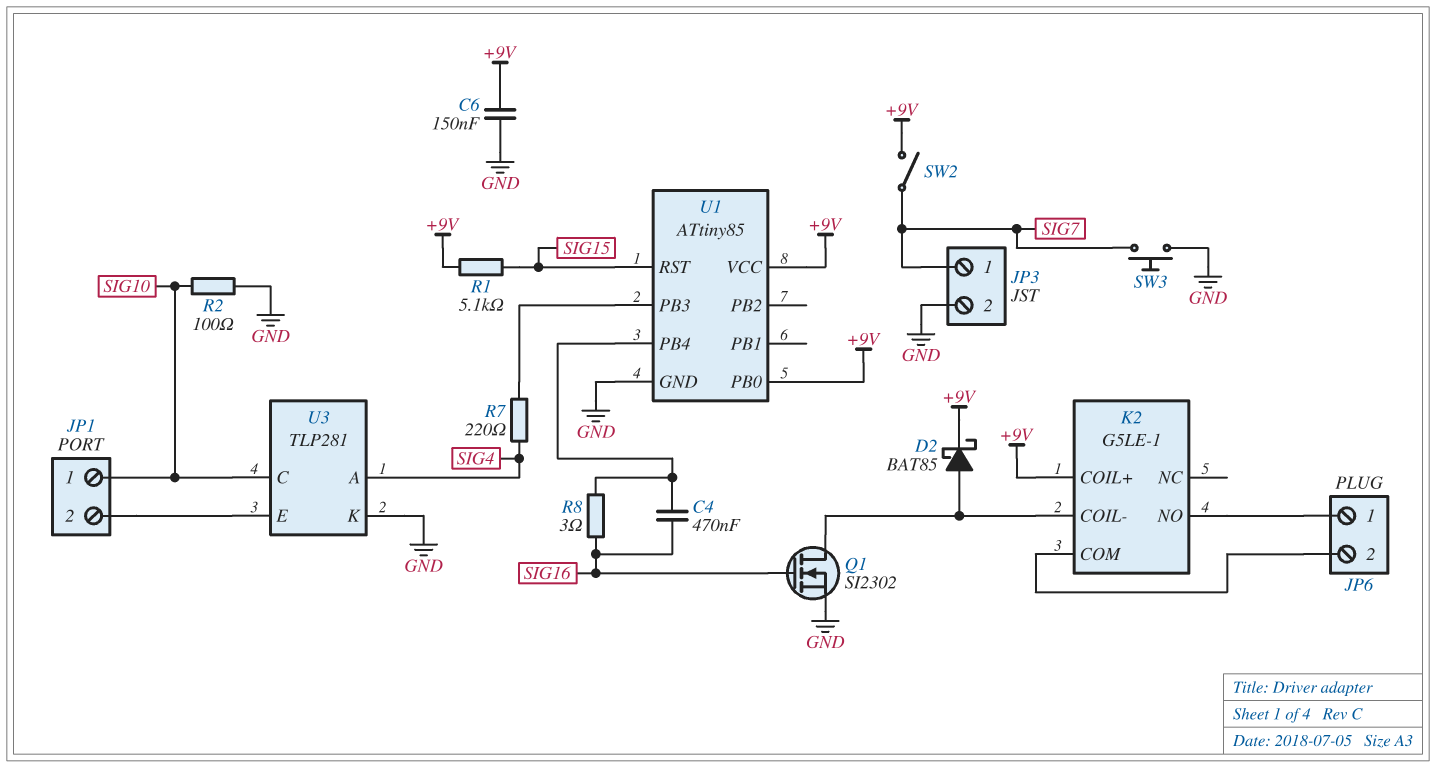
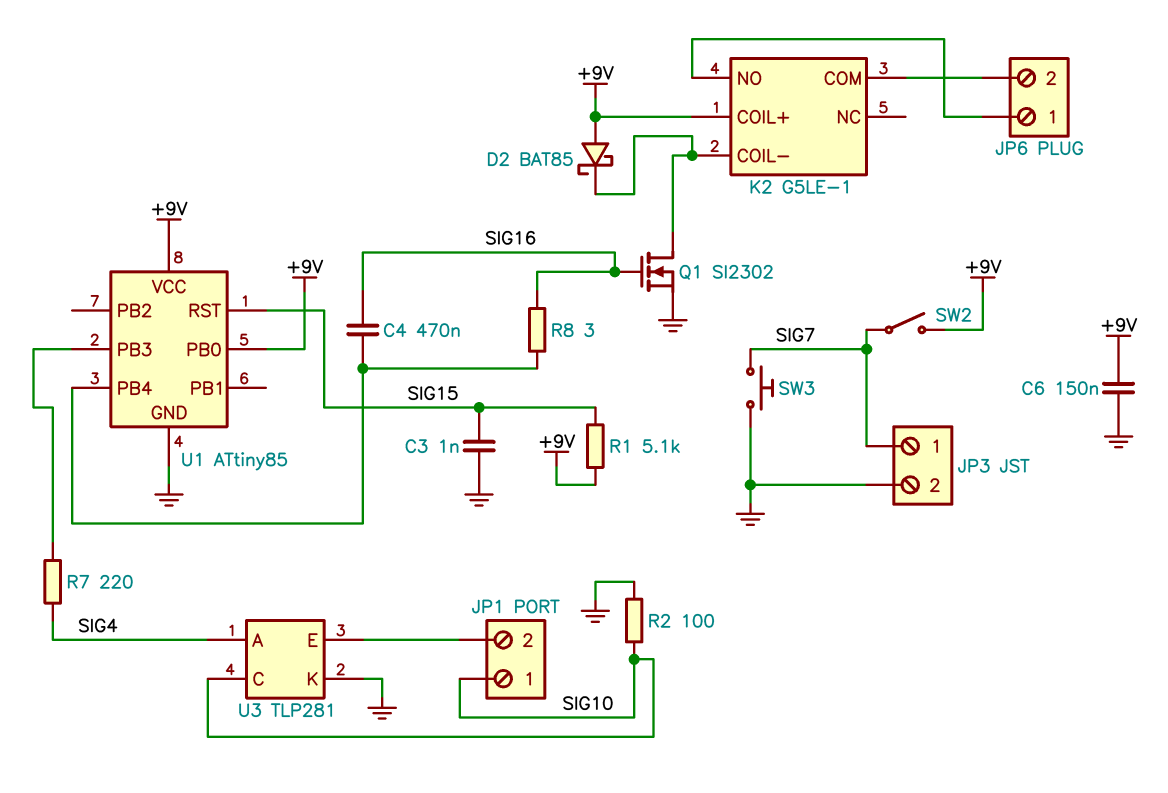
C3: none -> 1nF (GND, SIG15)
D2: schottky BAT85 (A K2/COIL-, K +9V) -> schottky BAT85 (A +9V, K K2/COIL-)

